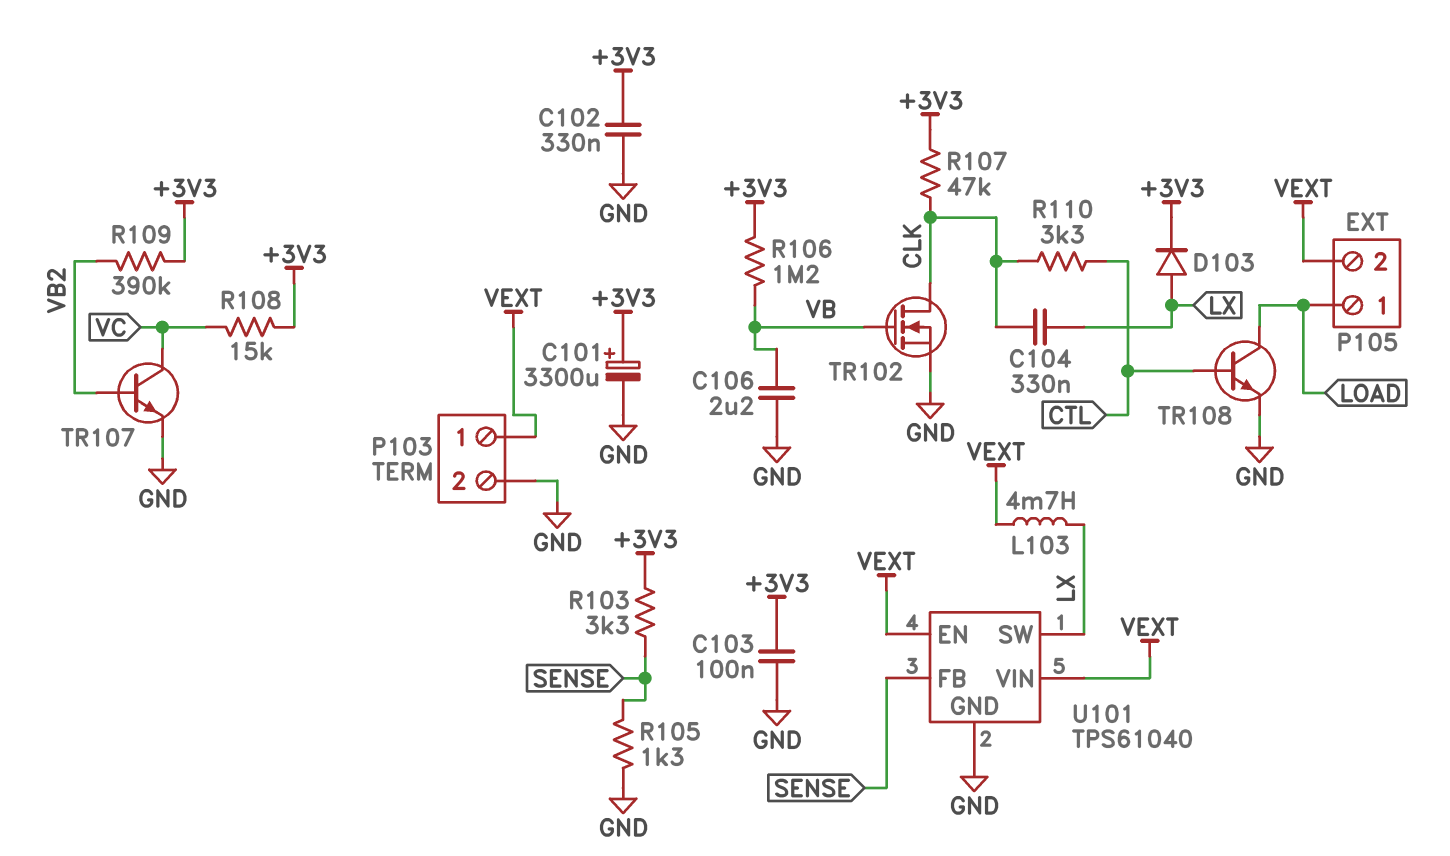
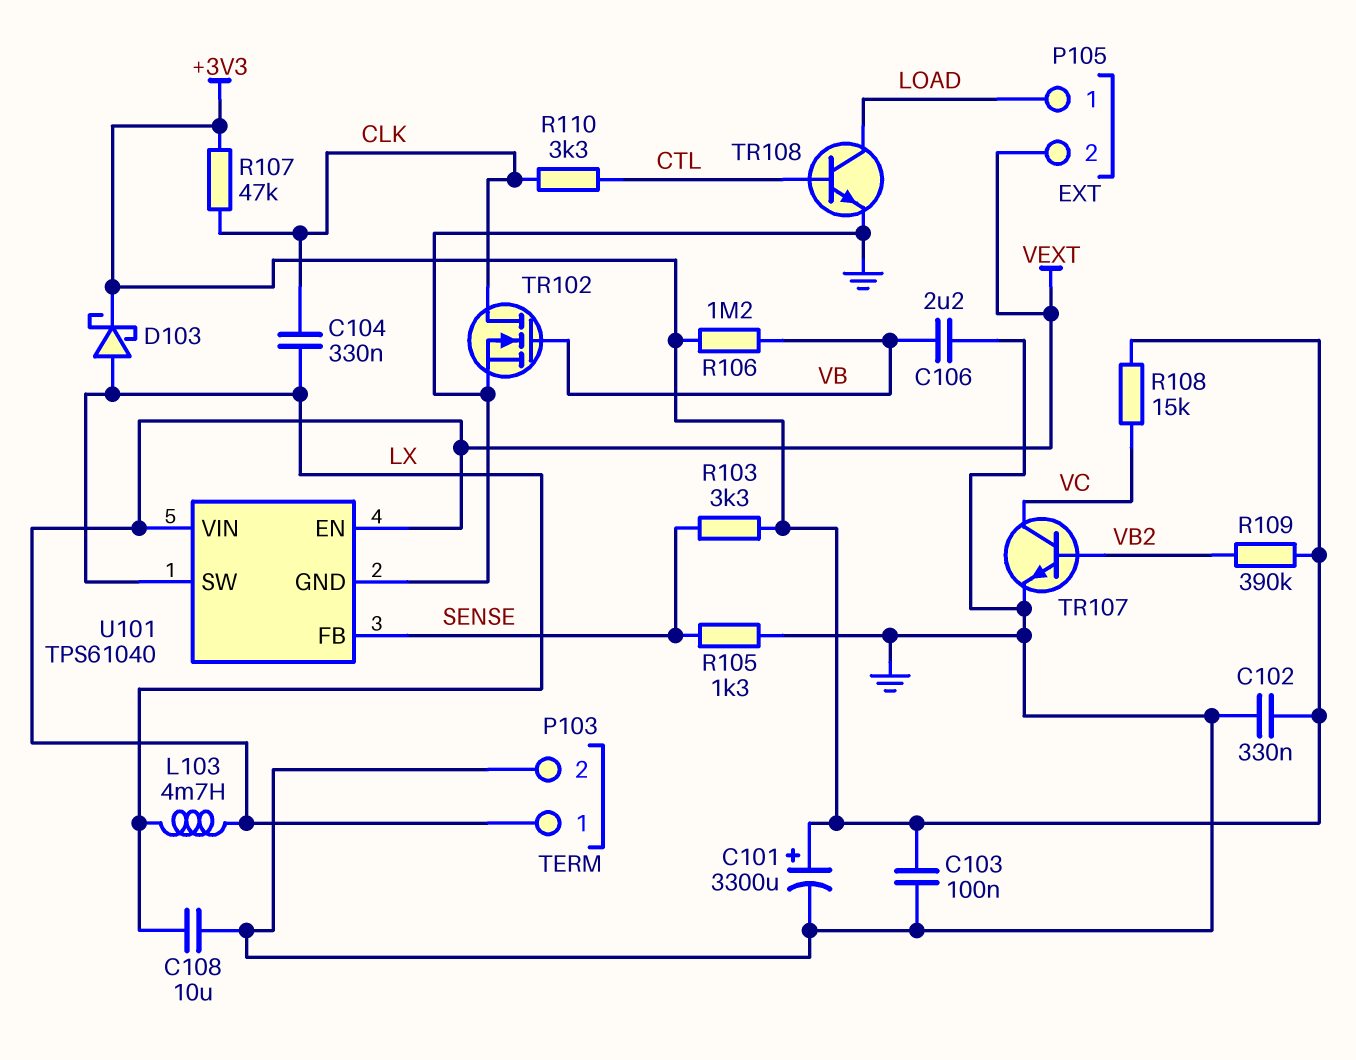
C108: none -> 10uF (GND, LX)
D103: diode (A LX, K +3V3) -> schottky (A LX, K +3V3)

